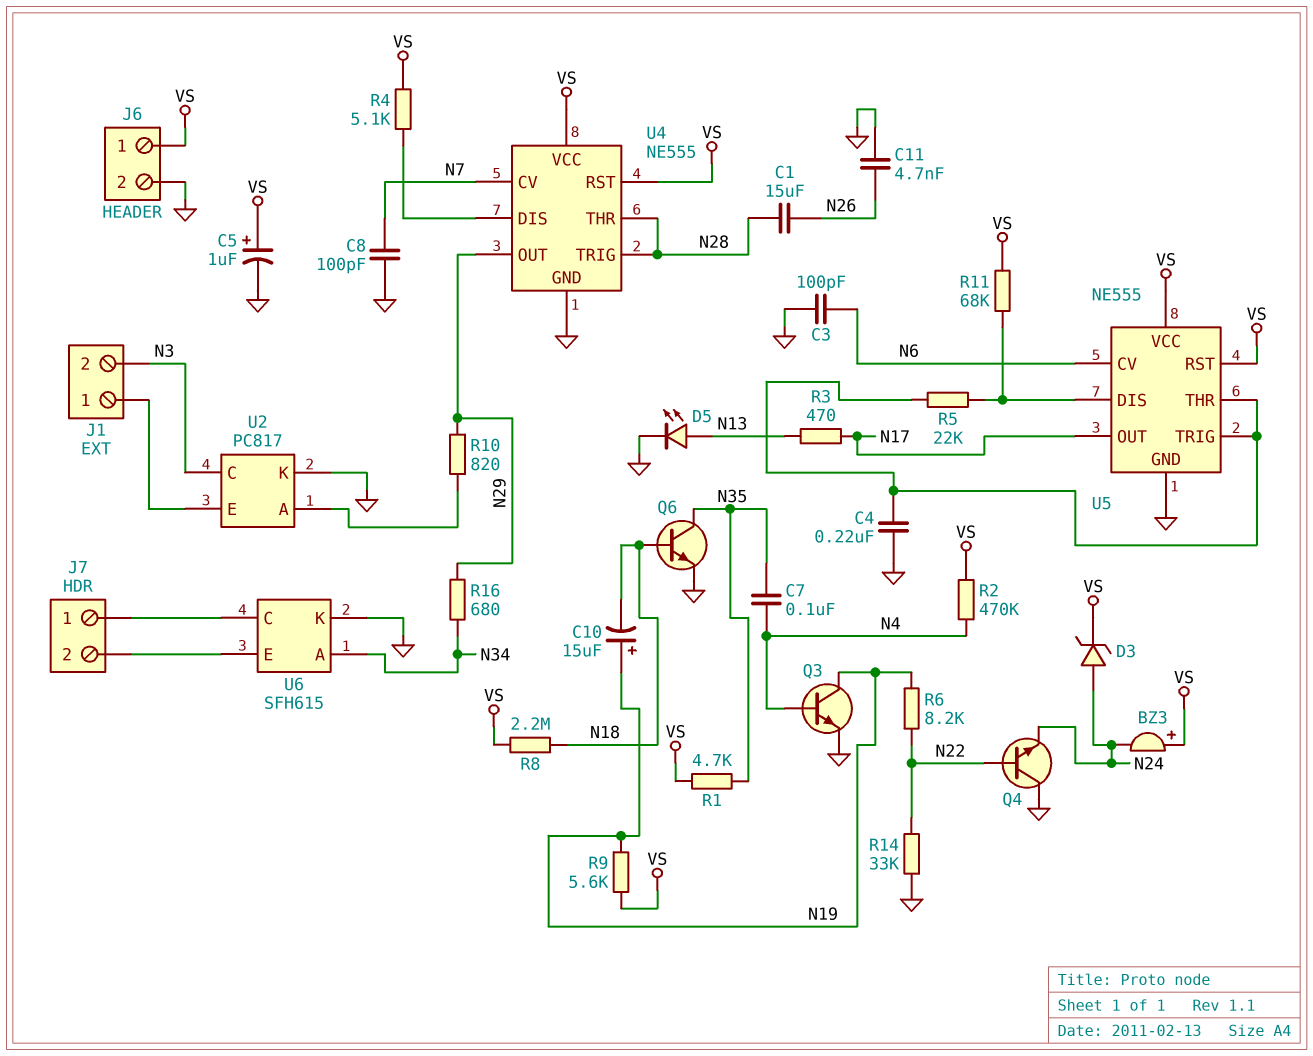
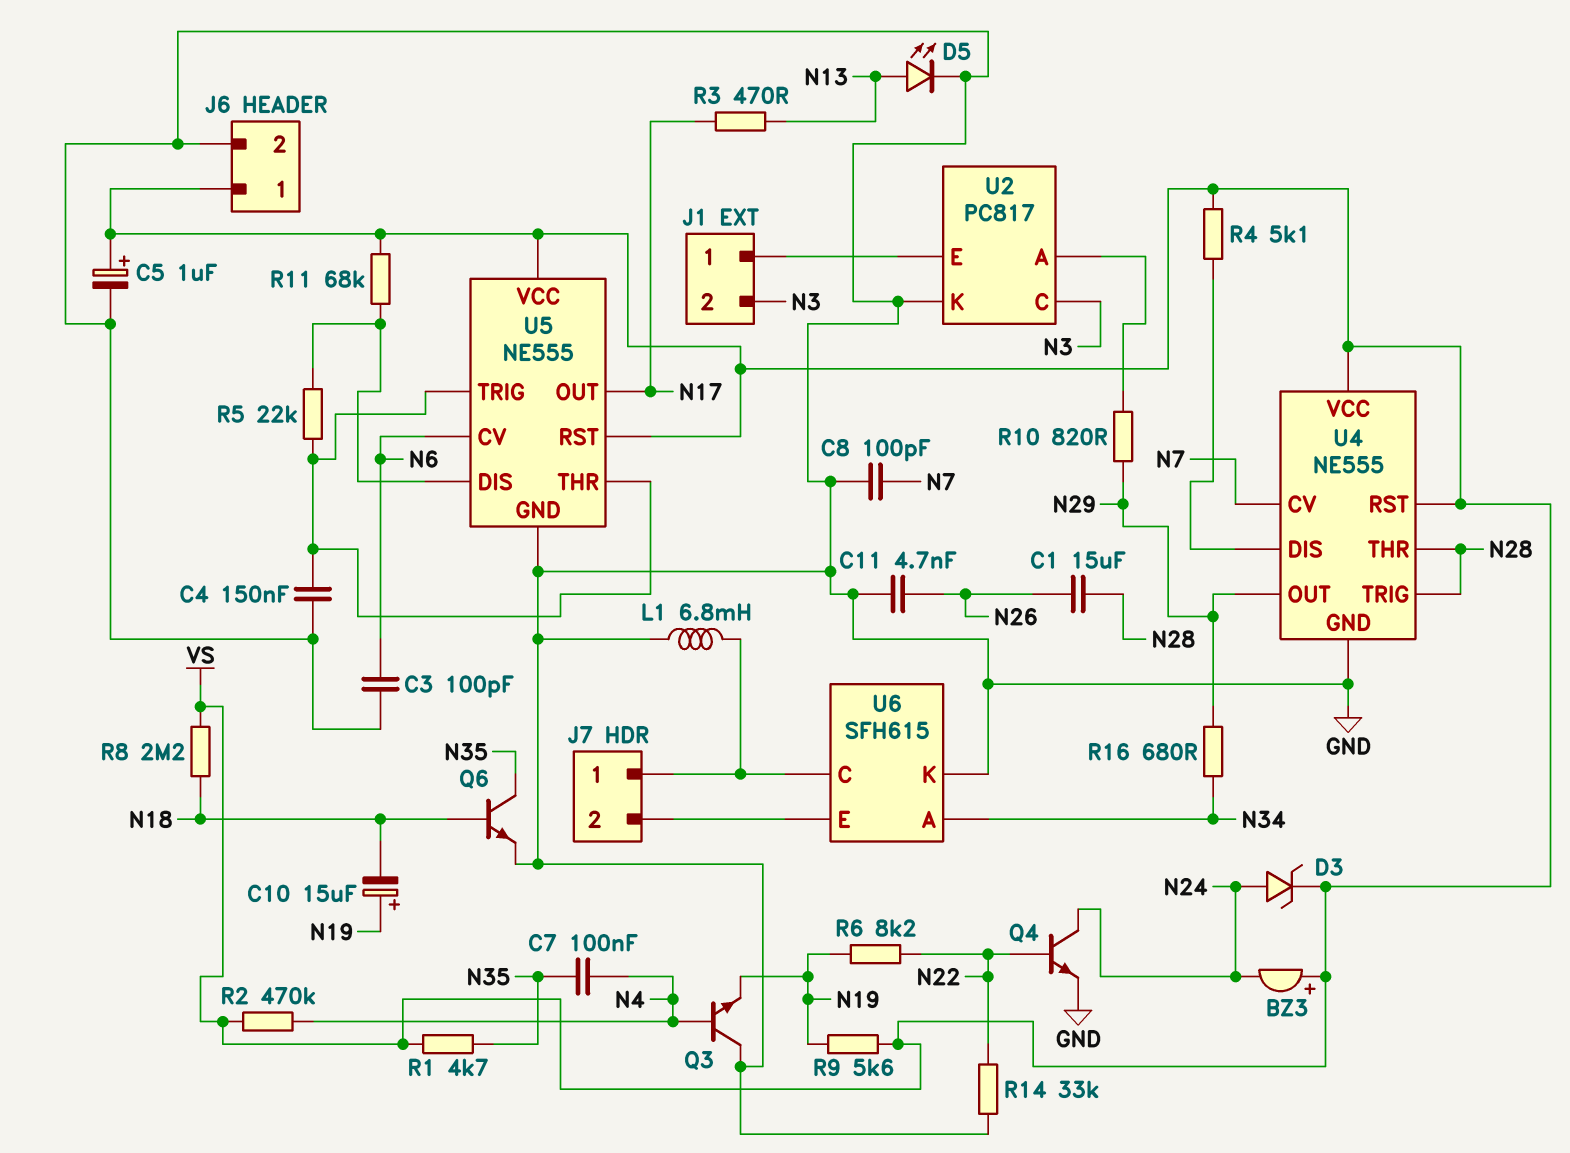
C4: 220nF (GND, U5/THR) -> 150nF (GND, U5/THR)
L1: none -> 6.8mH (GND, J7/1)
Q3: NPN (B N4, C N19, E GND) -> NPN (B N4, C GND, E N19)
Q4: NPN (B N22, C GND, E N24) -> NPN (B N22, C N24, E GND)

